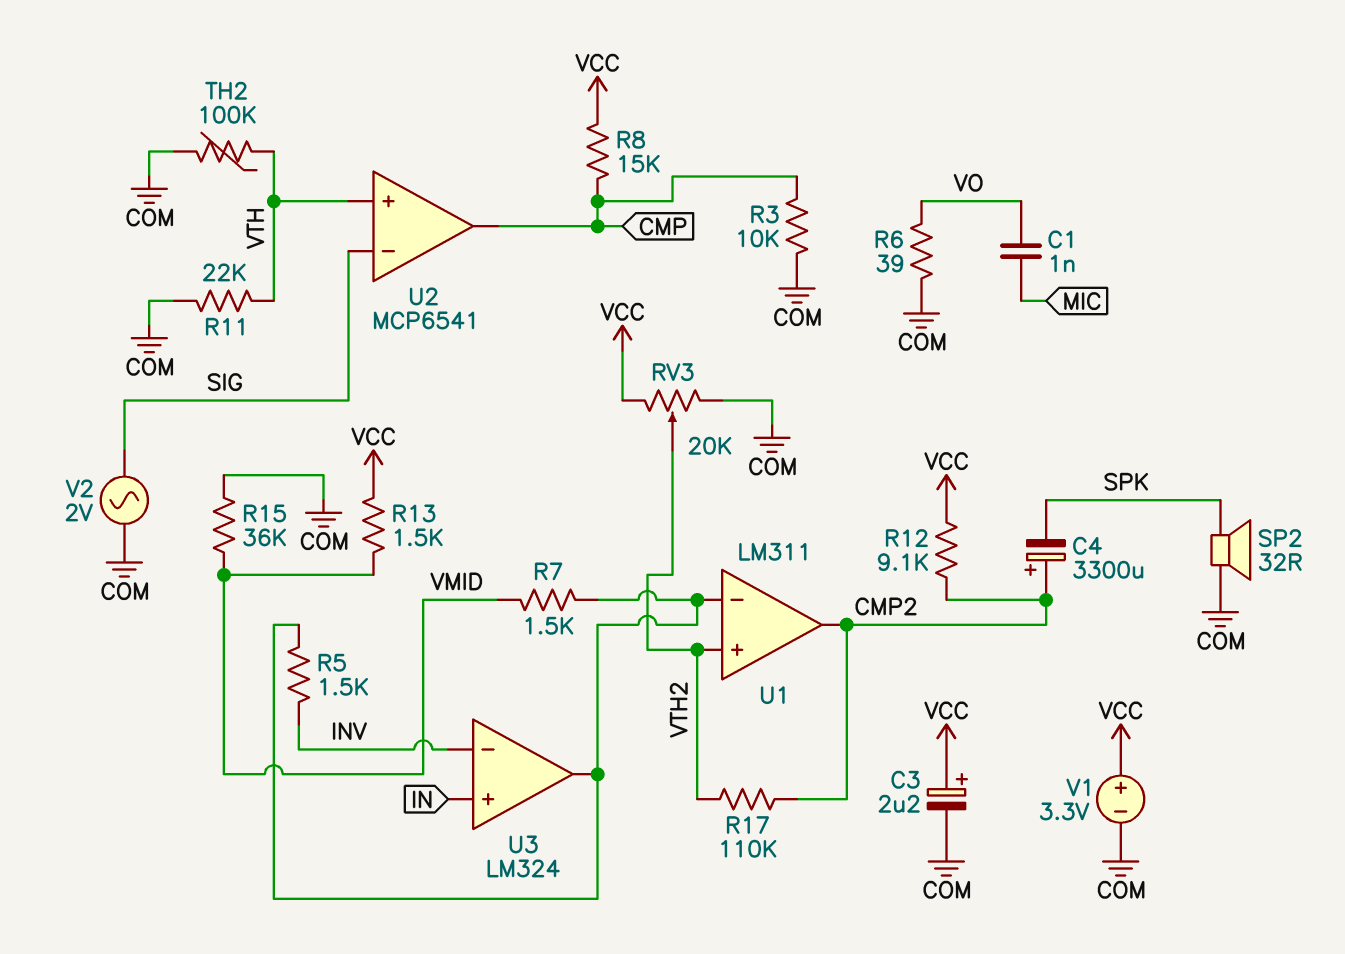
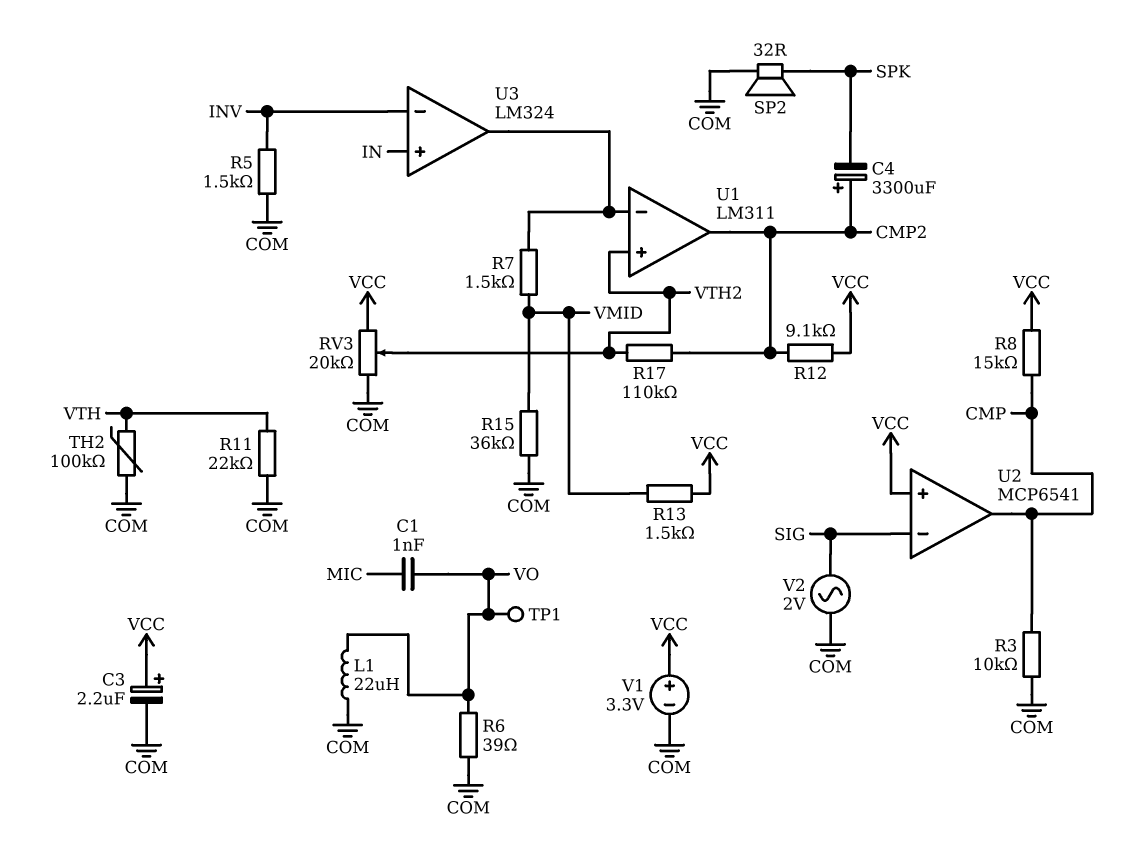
L1: none -> 22uH (COM, VO)
R5: 1.5k (INV, U1/in-) -> 1.5k (COM, INV)
TP1: none -> test point (VO)
U2 pin in+: VTH -> VCC

